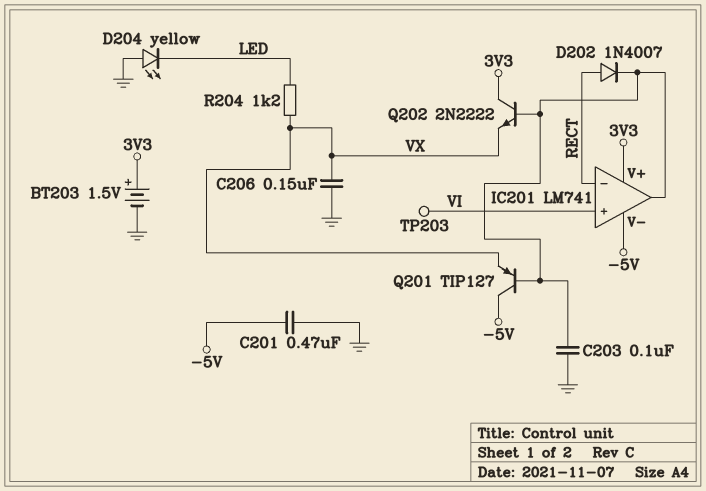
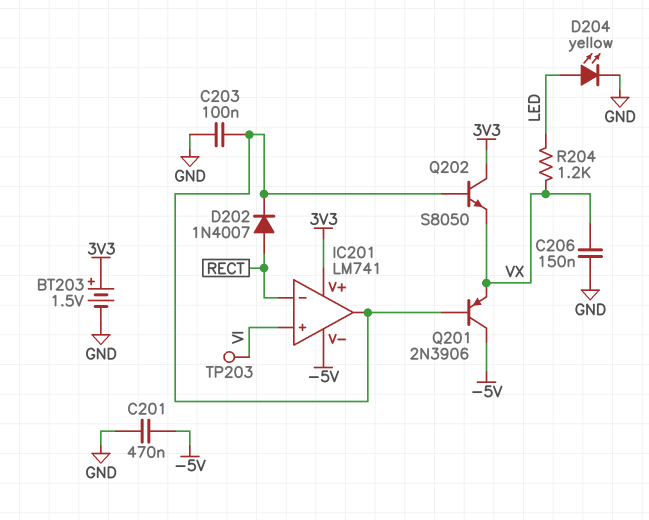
D204: LED yellow (A GND, K LED) -> LED yellow (A LED, K GND)
Q201: PNP TIP127 (B IC201/out, C -5V, E VX) -> PNP 2N3906 (B IC201/out, C -5V, E VX)
Q202: NPN 2N2222 (B IC201/out, C 3V3, E VX) -> NPN S8050 (B IC201/out, C 3V3, E VX)

